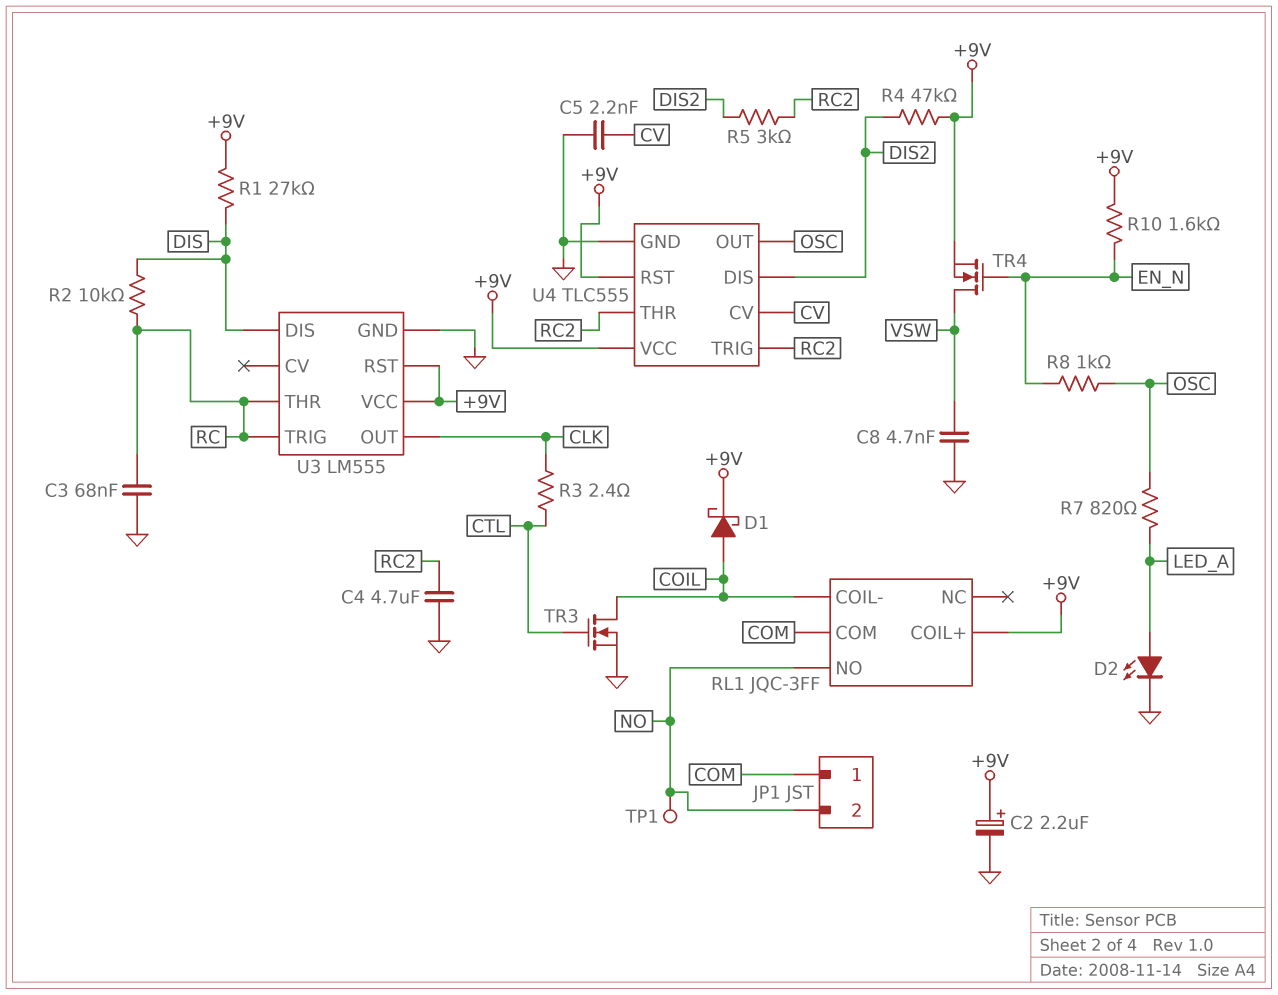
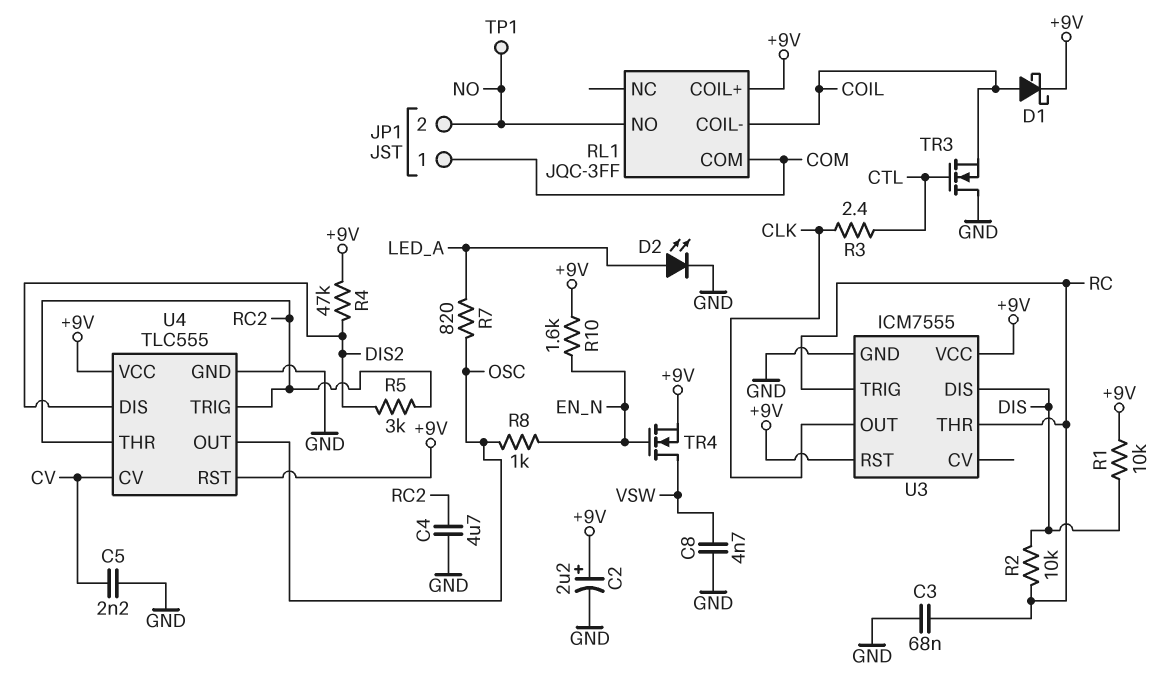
R1: 27k (+9V, DIS) -> 10k (+9V, DIS)
TR3: NMOS (G CTL, D COIL, S GND) -> NMOS (G CTL, D GND, S COIL)
U3: LM555 -> ICM7555

